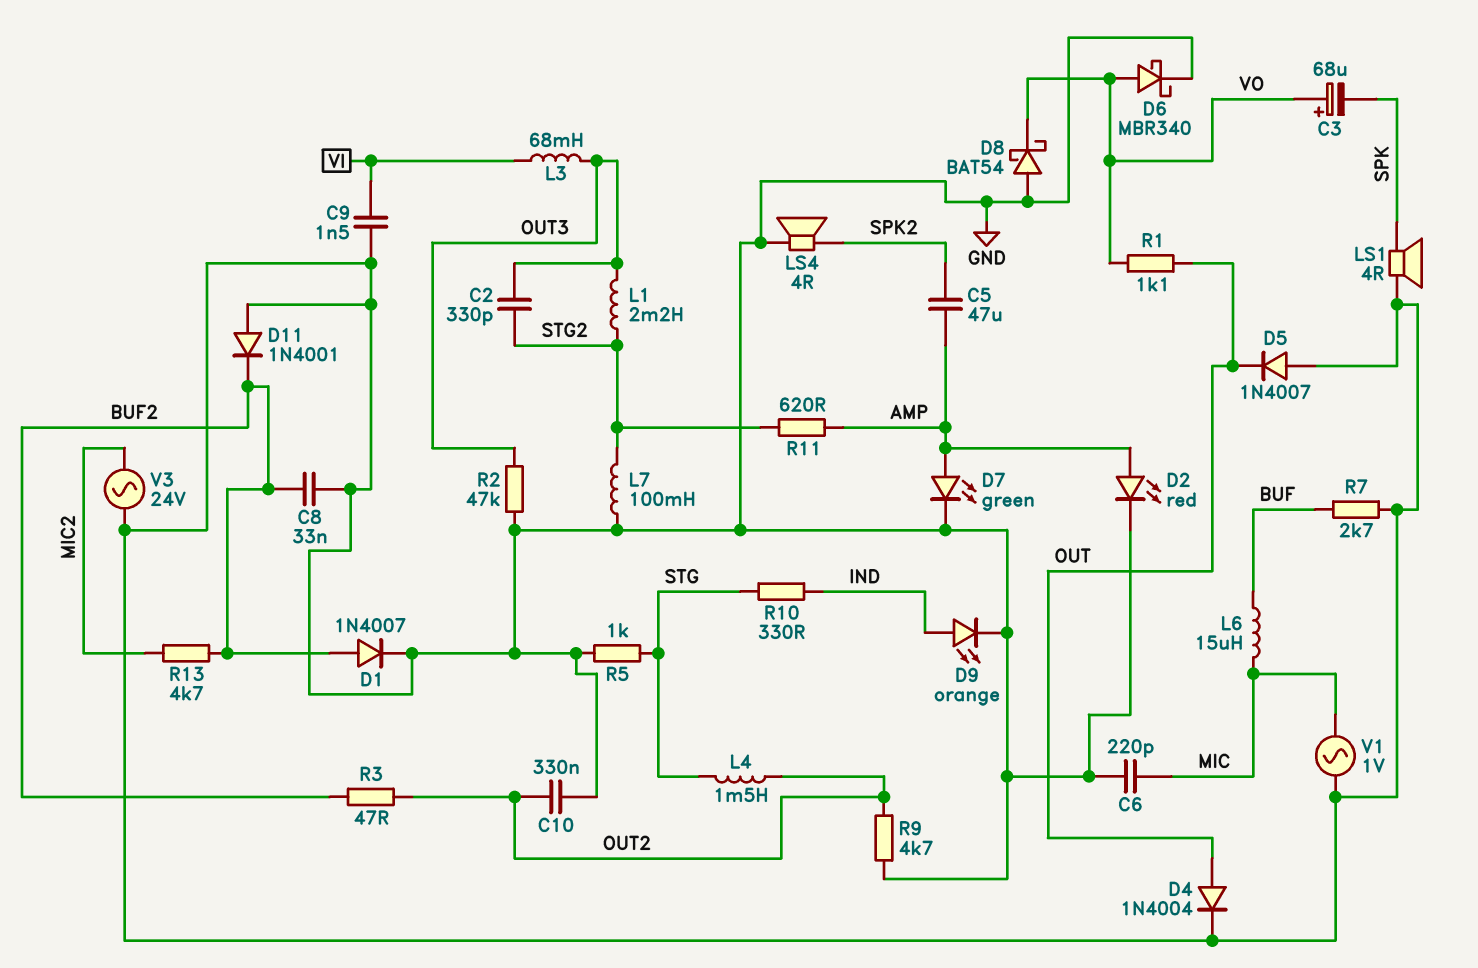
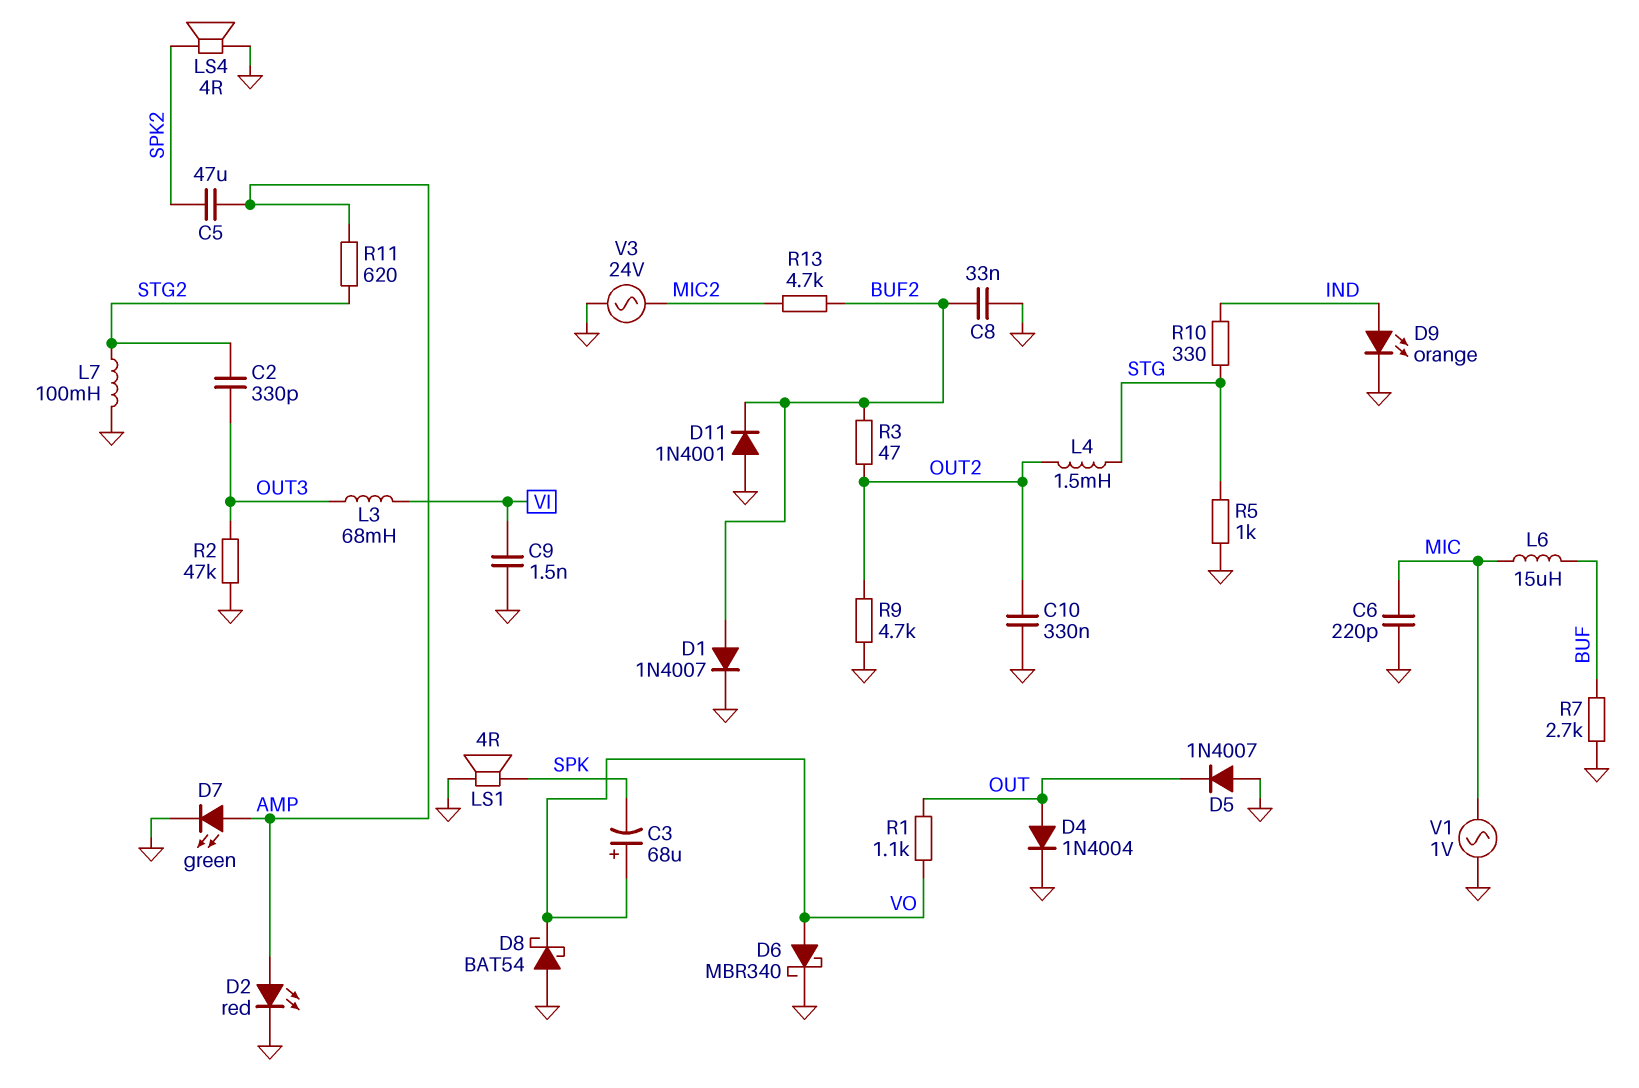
L1: 2.2mH (OUT3, STG2) -> none

